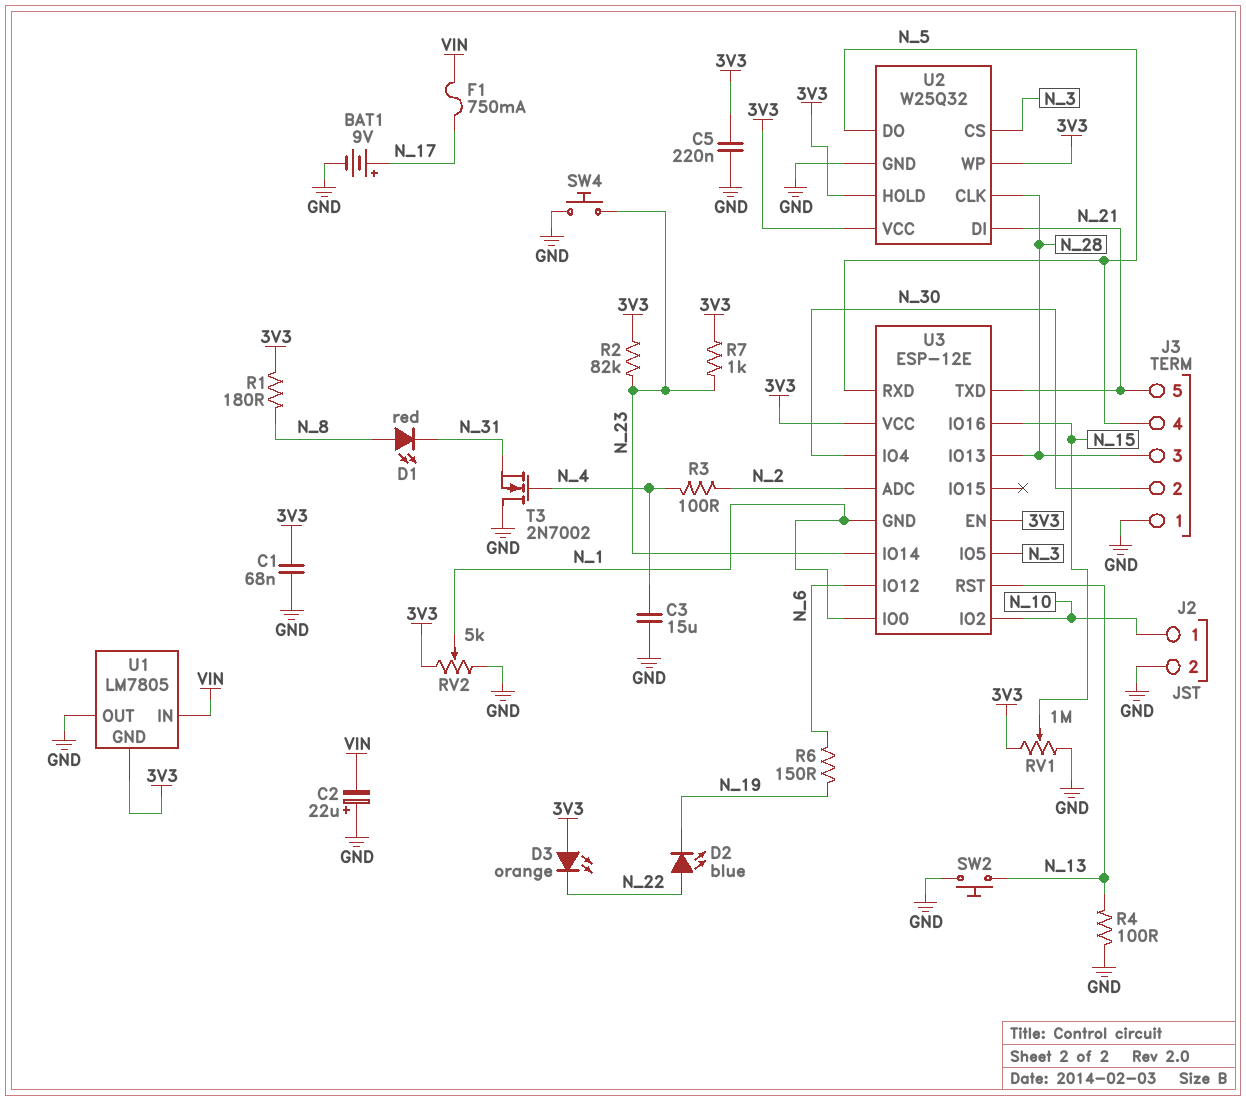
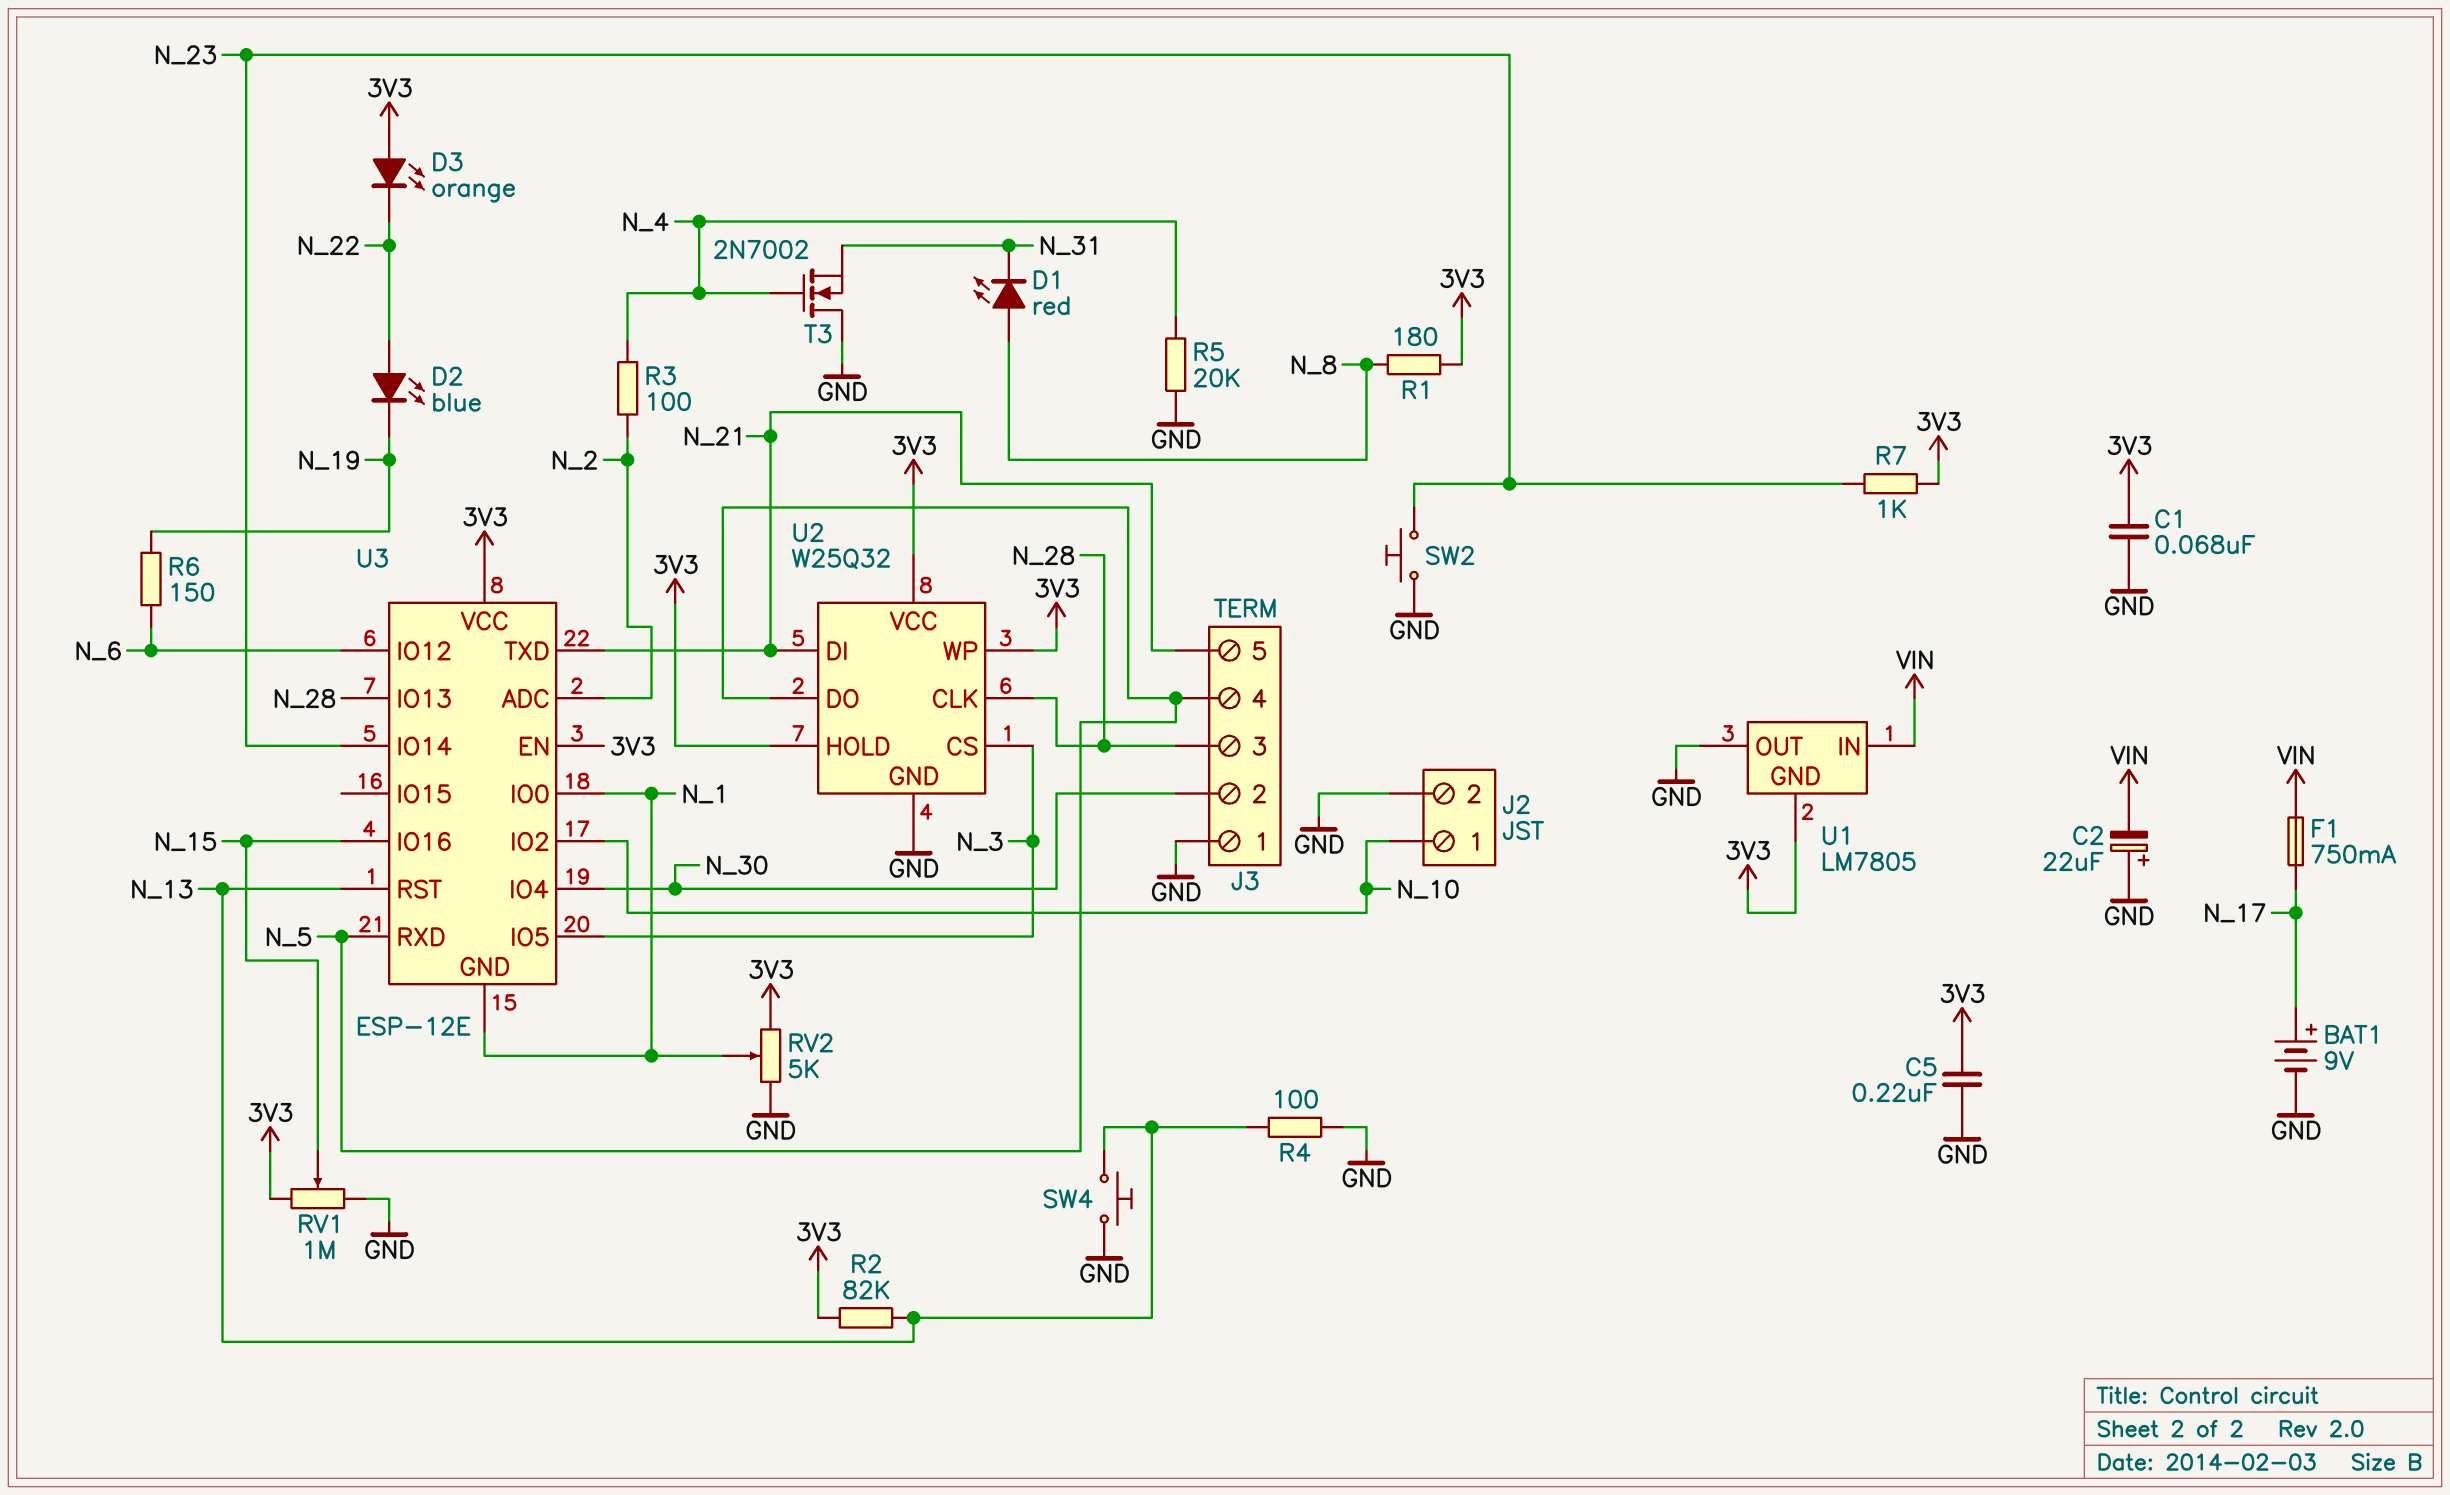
C3: 15uF (GND, N_4) -> none
R2: 82k (3V3, N_23) -> 82k (3V3, N_13)
R5: none -> 20k (GND, N_4)
SW2: button (GND, N_13) -> button (GND, N_23)
SW4: button (GND, N_23) -> button (GND, N_13)

